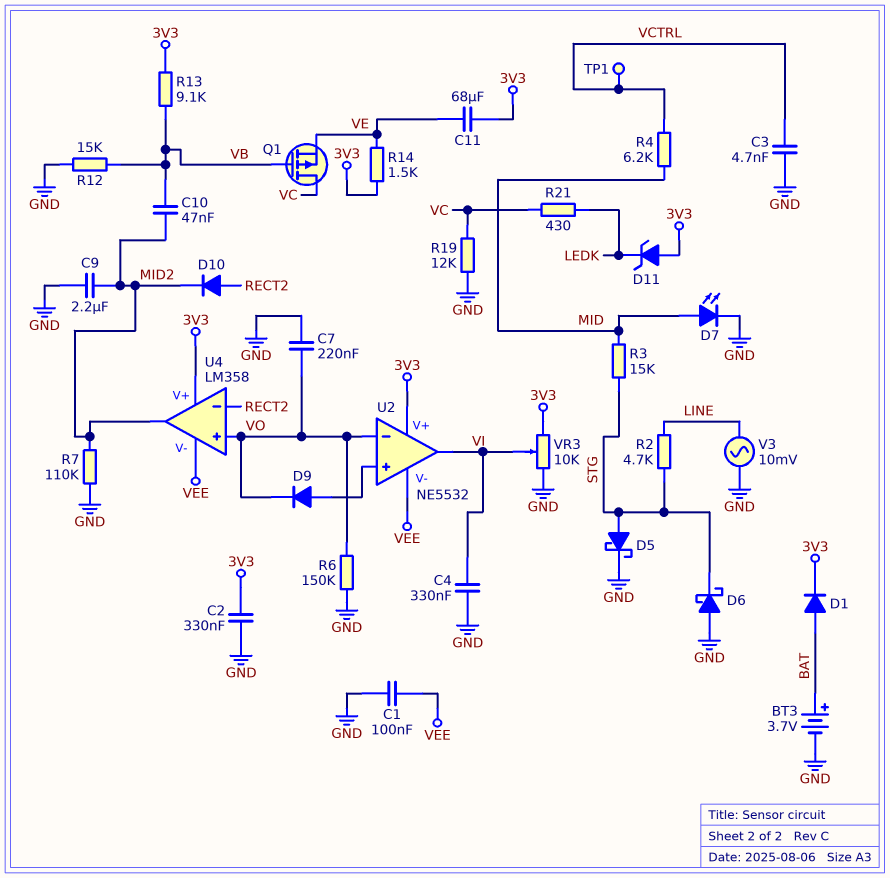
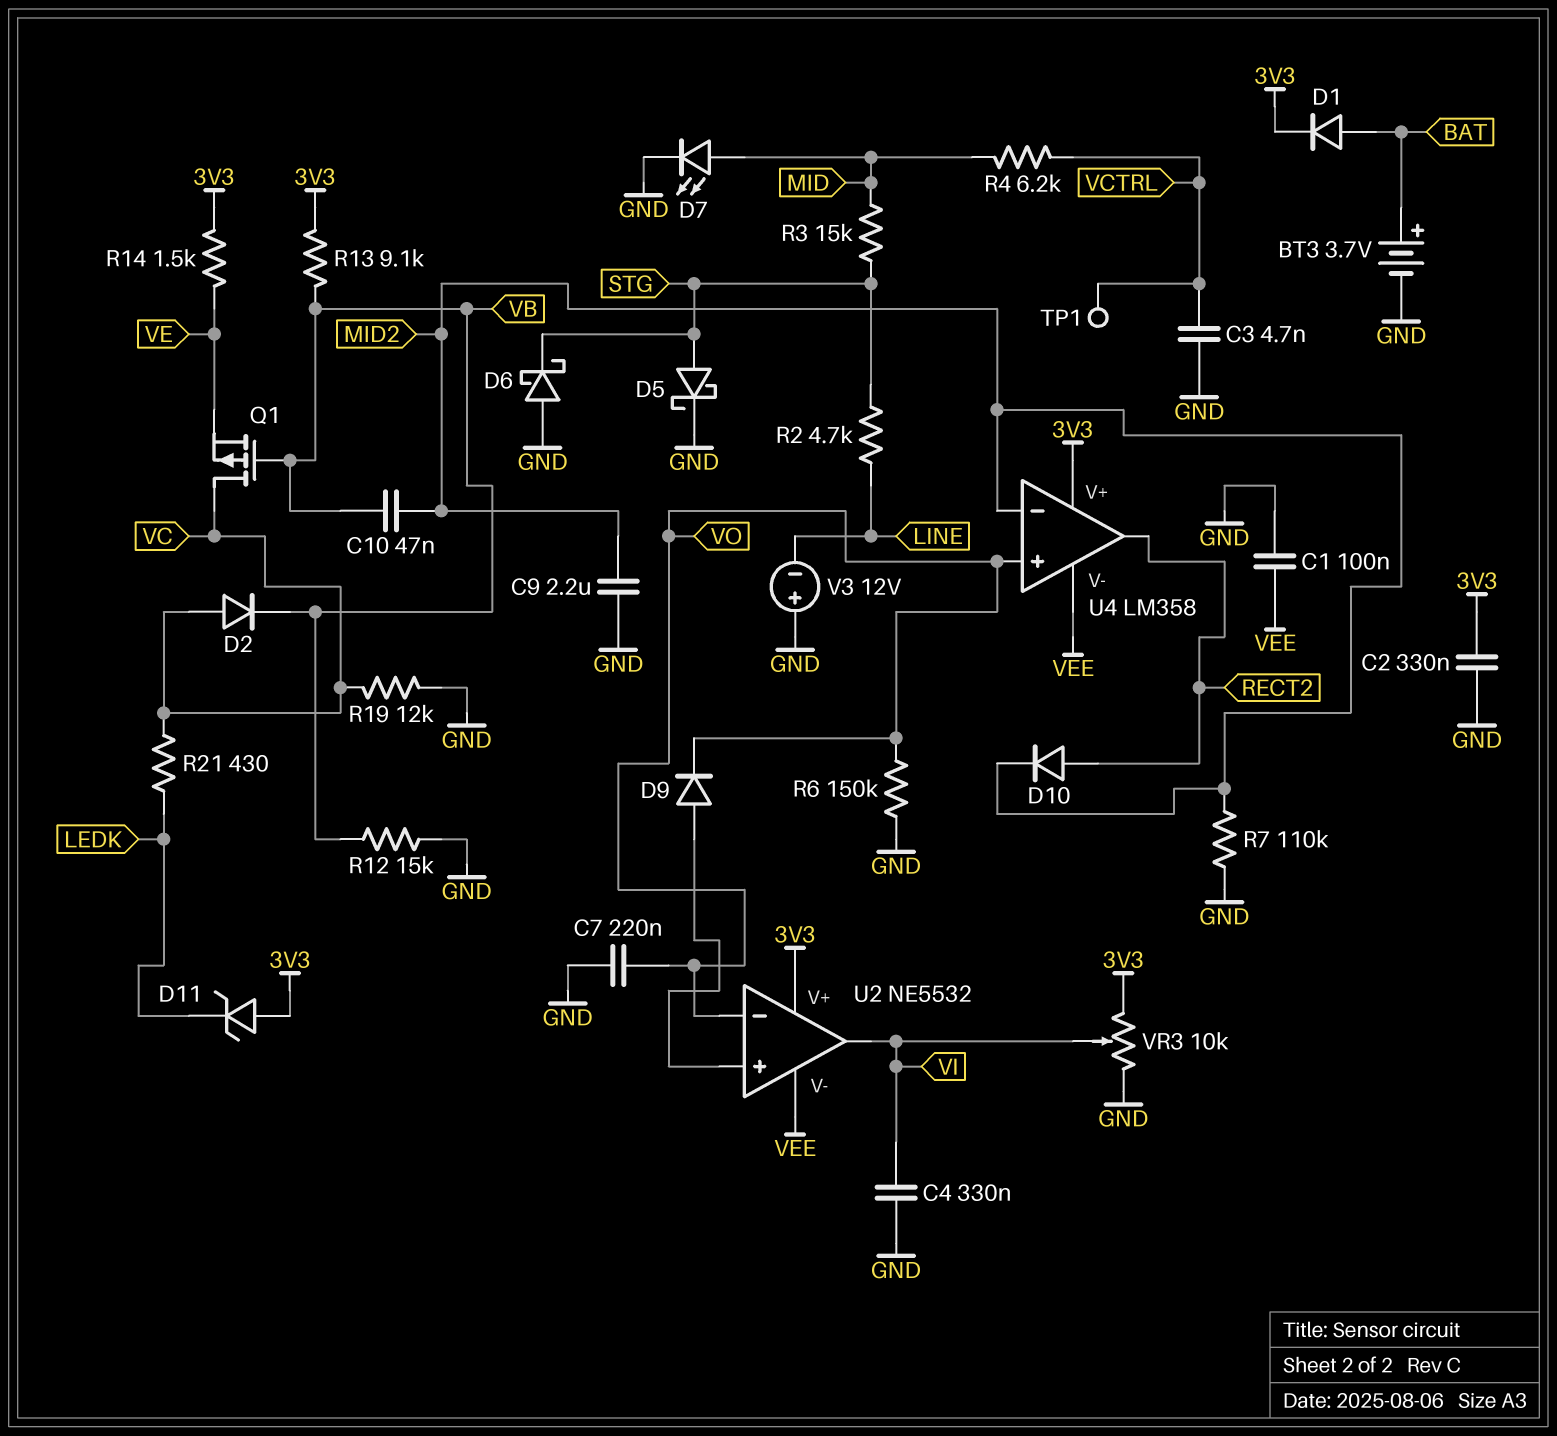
C11: 68uF (3V3, VE) -> none
D2: none -> diode (A VC, K VB)
U4 pin in-: RECT2 -> MID2
U4 pin out: MID2 -> RECT2
V3: AC 10mV (GND, LINE) -> 12V (plus GND, minus LINE)

